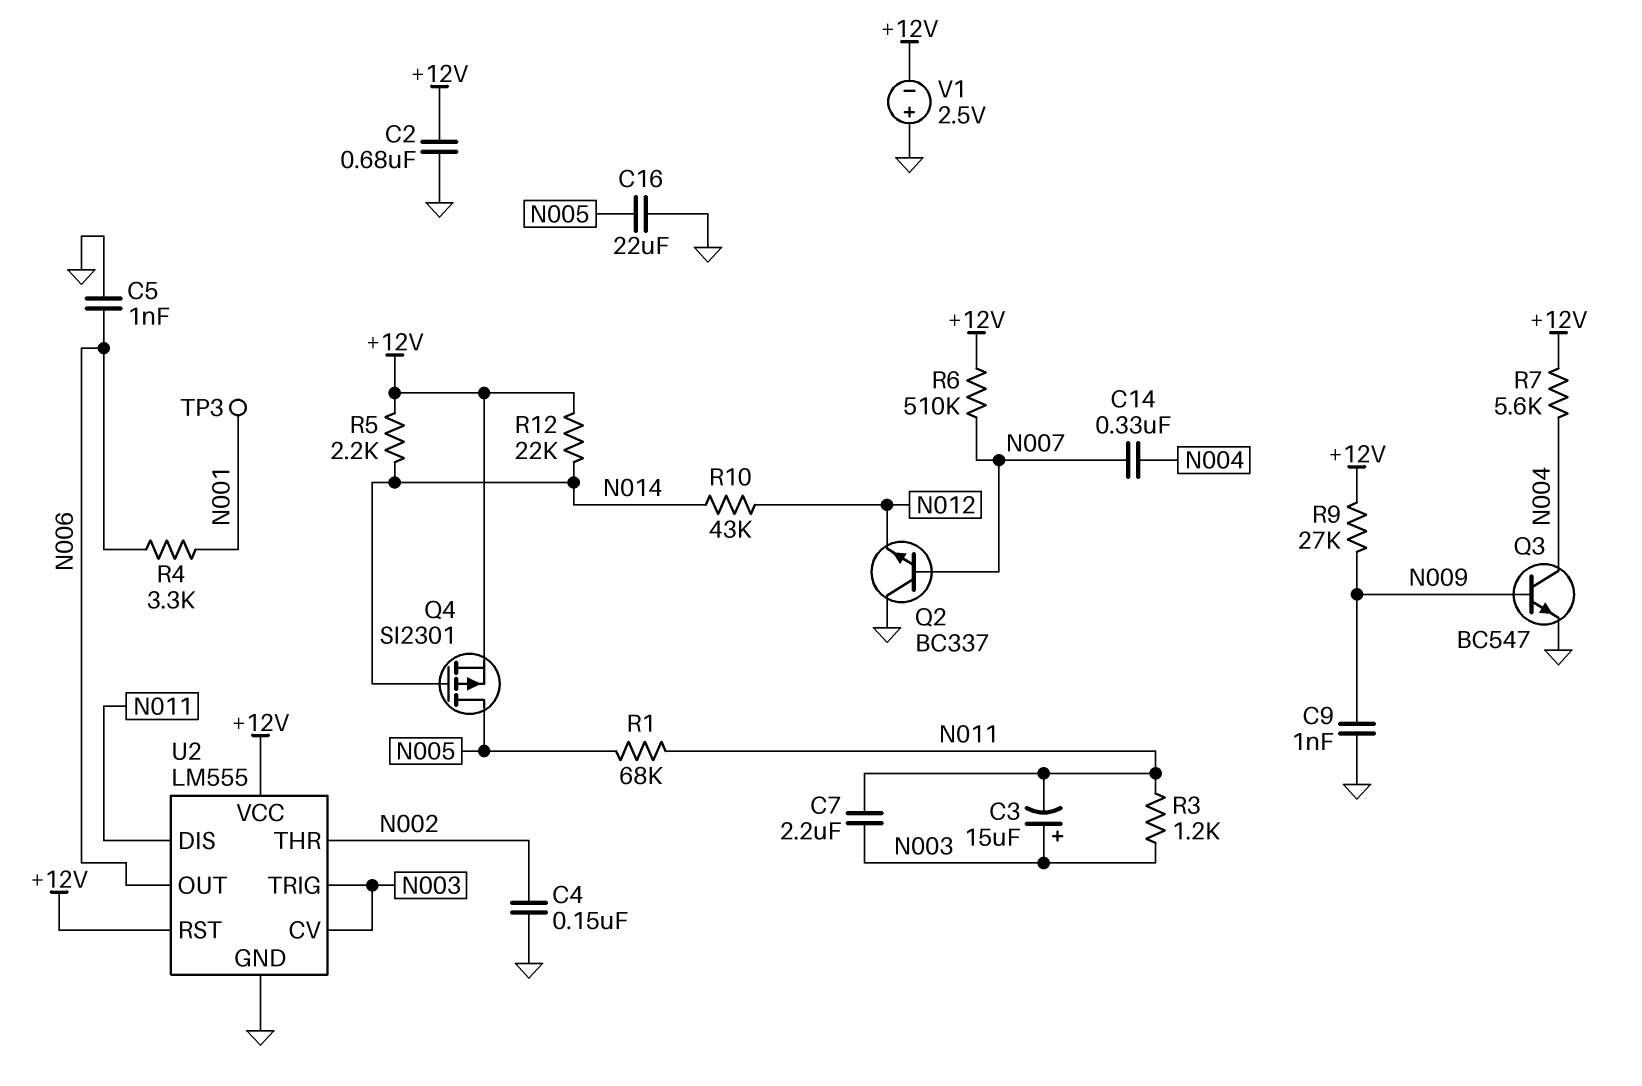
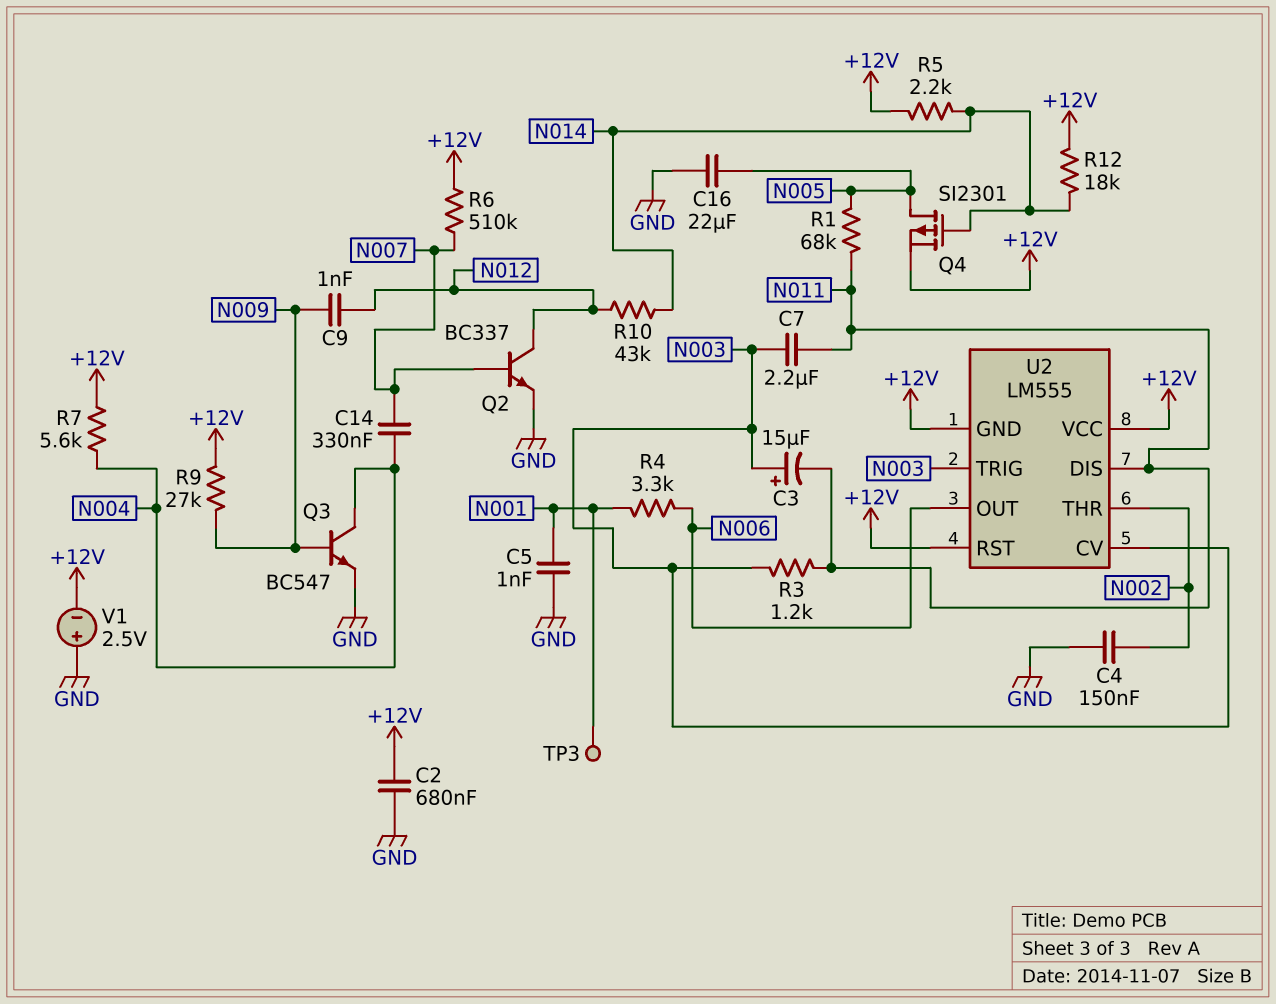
C5: 1nF (GND, N006) -> 1nF (GND, N001)
C9: 1nF (GND, N009) -> 1nF (N009, N012)
Q2: NPN BC337 (B N007, C GND, E N012) -> NPN BC337 (B N007, C N012, E GND)
R12: 22k (+12V, N014) -> 18k (+12V, N014)
U2 pin GND: GND -> +12V

